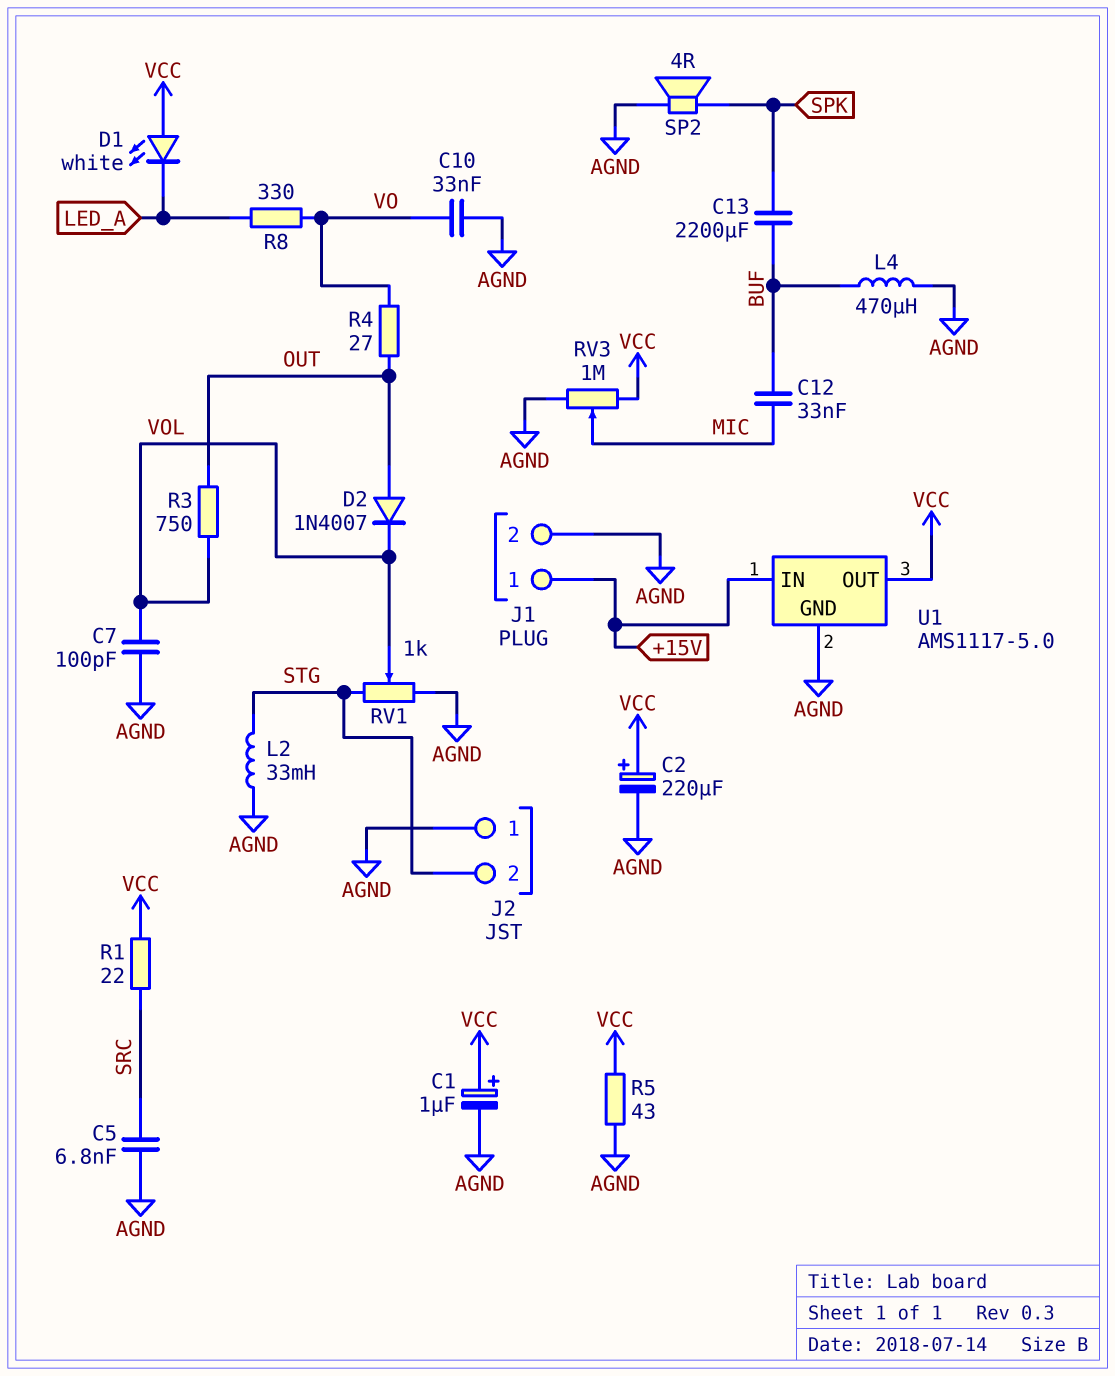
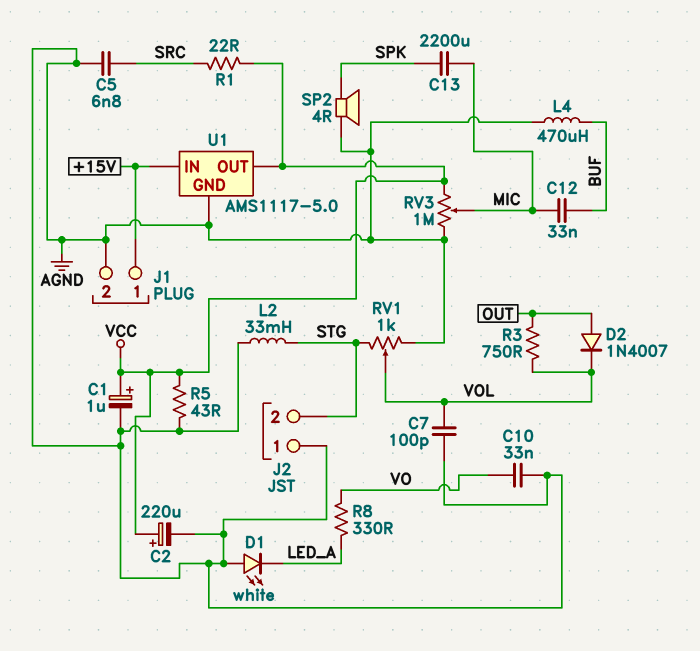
C13: 2200uF (BUF, SPK) -> 2200uF (MIC, SPK)
D1: LED white (A VCC, K LED_A) -> LED white (A AGND, K LED_A)
R4: 27 (OUT, VO) -> none

